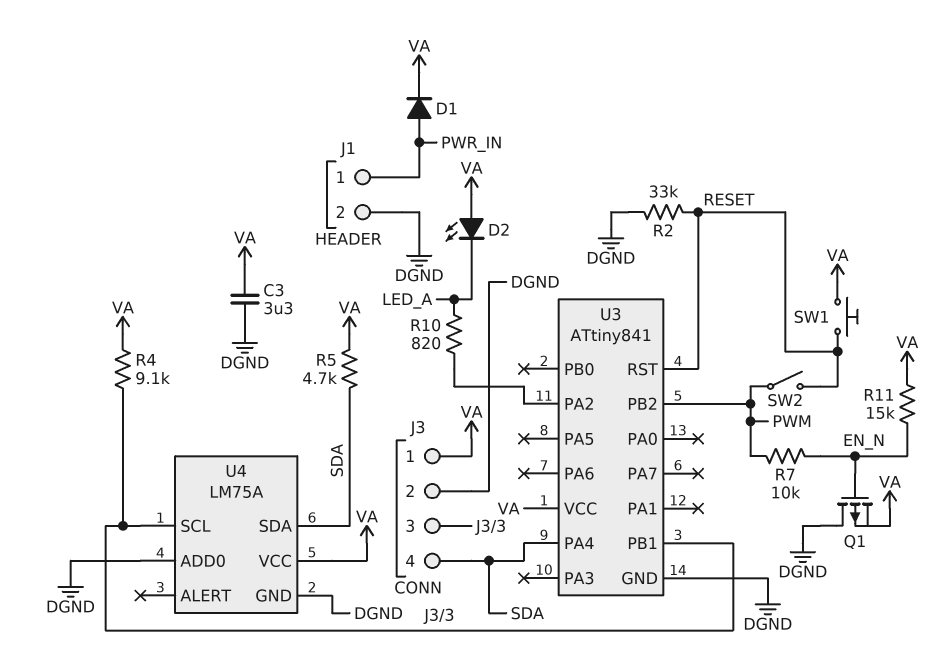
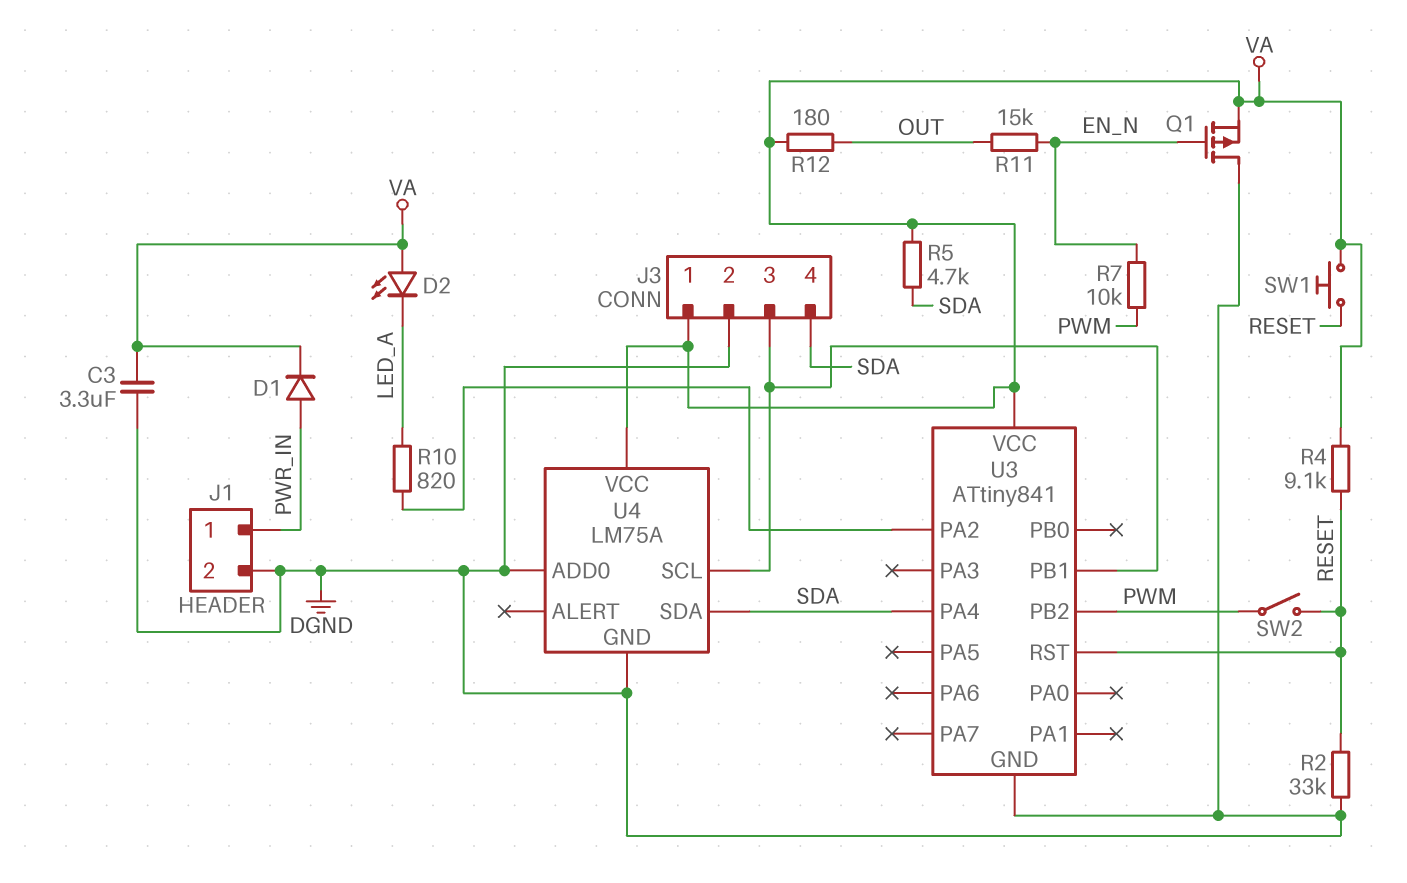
R4: 9.1k (J3/3, VA) -> 9.1k (RESET, VA)
R11: 15k (EN_N, VA) -> 15k (EN_N, OUT)
R12: none -> 180 (OUT, VA)

